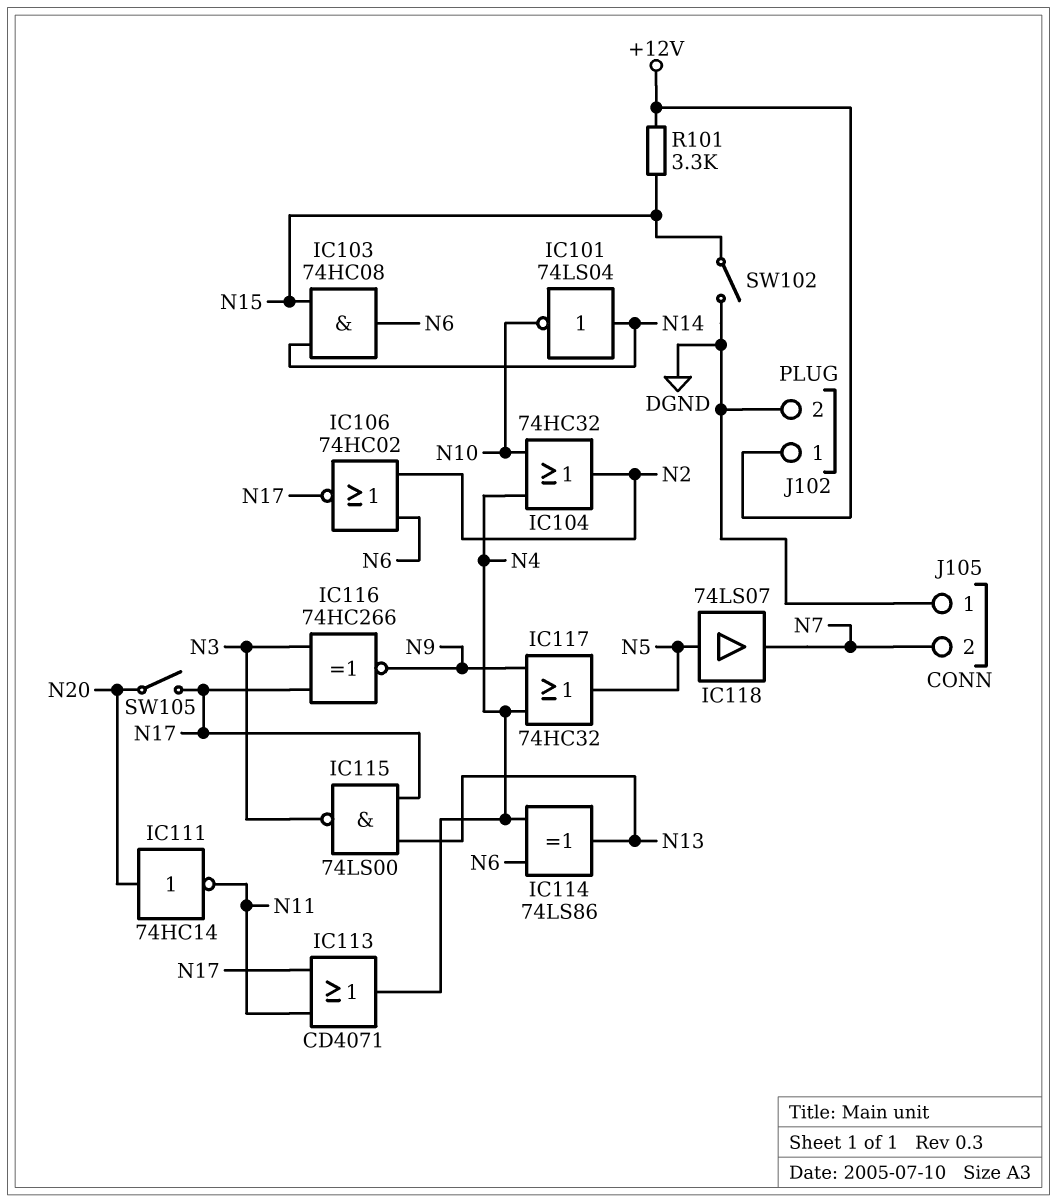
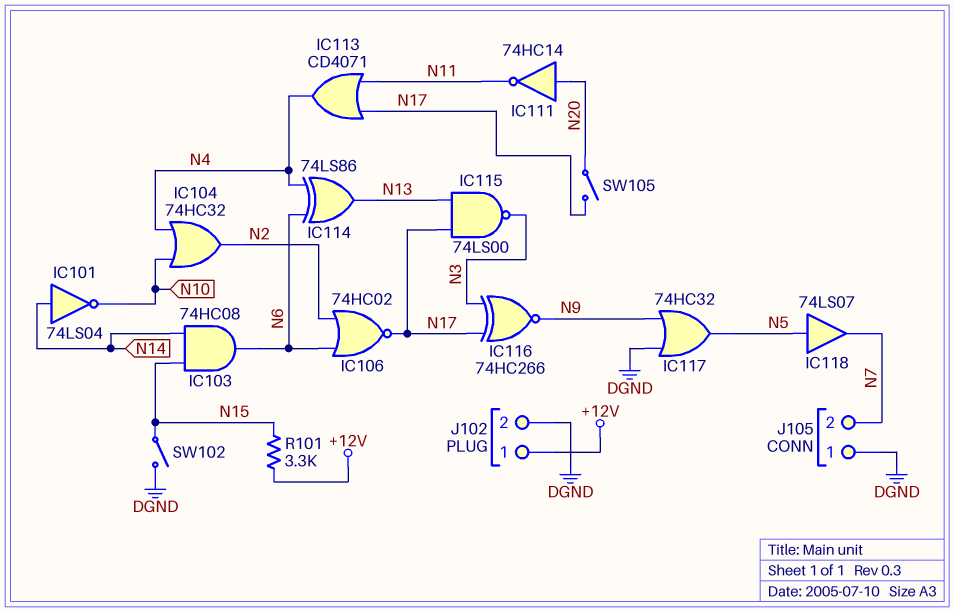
IC117: OR 74HC32 (in N4, in N9, out N5) -> OR 74HC32 (in DGND, in N9, out N5)

